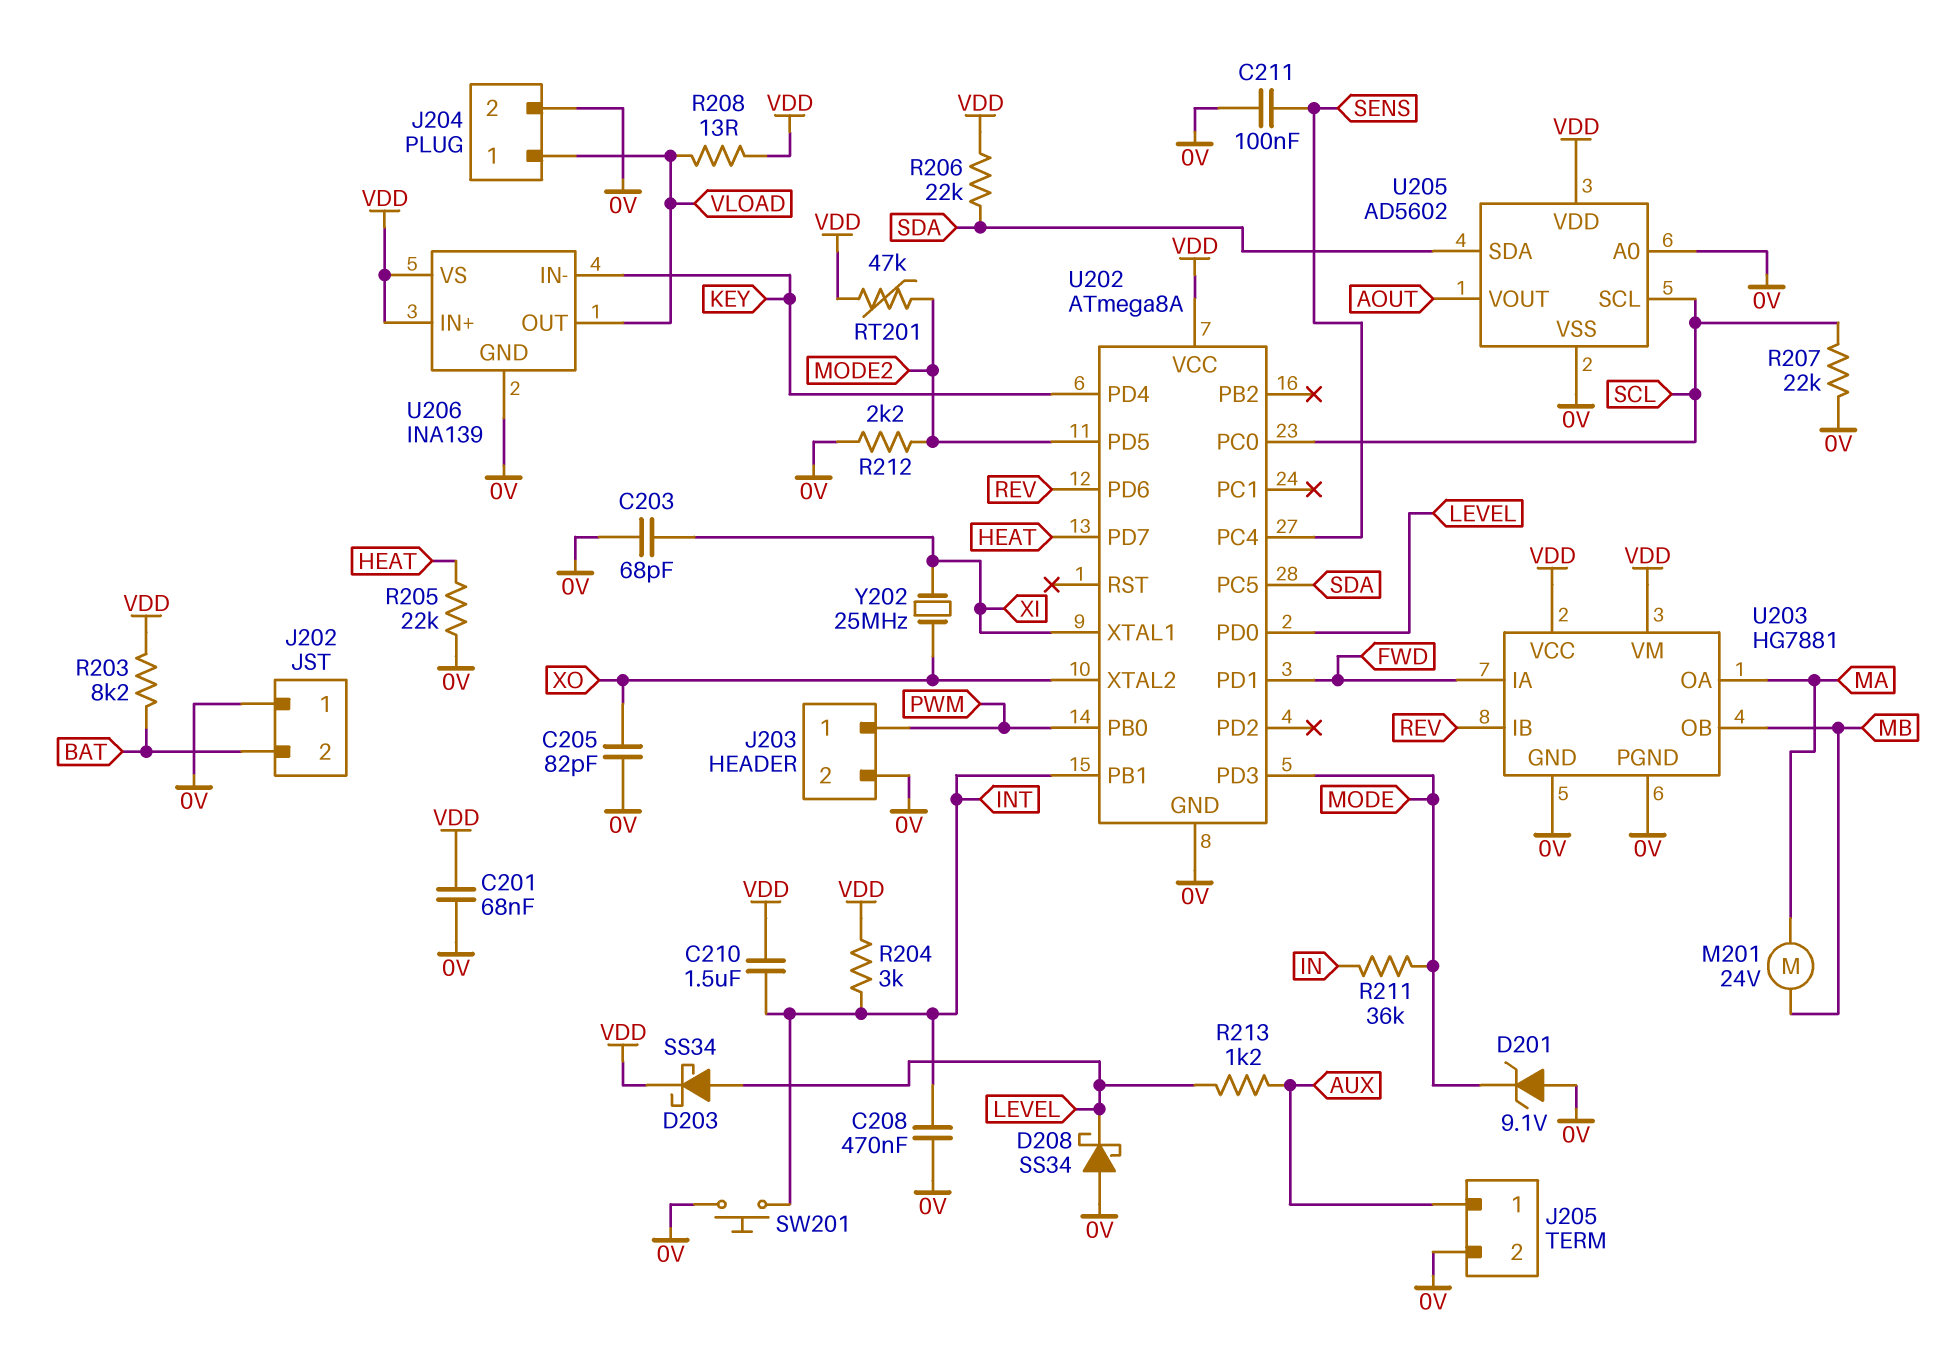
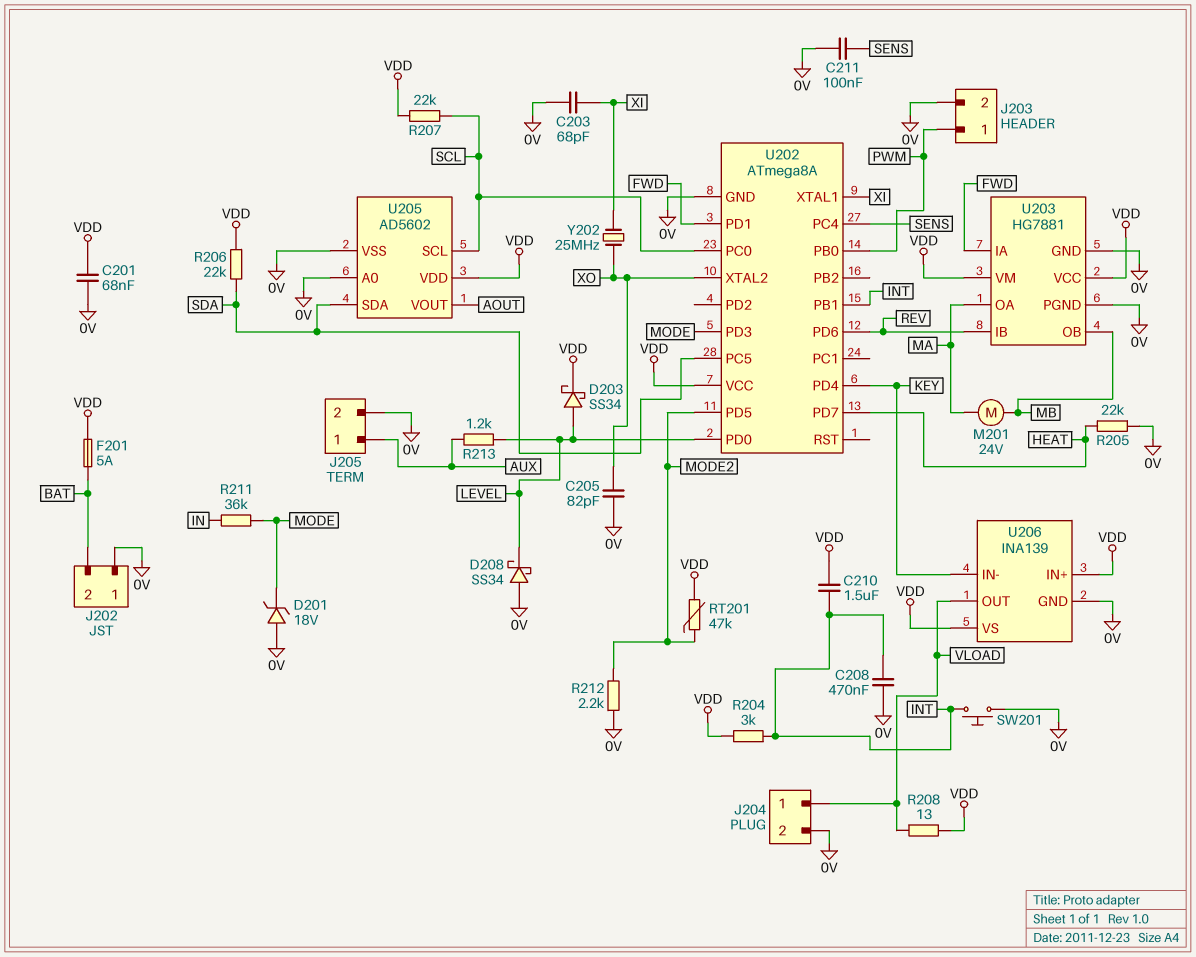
D201: zener 9.1V (A 0V, K MODE) -> zener 18V (A 0V, K MODE)
F201: none -> 5A (BAT, VDD)
R203: 8.2k (BAT, VDD) -> none
R207: 22k (0V, SCL) -> 22k (SCL, VDD)

